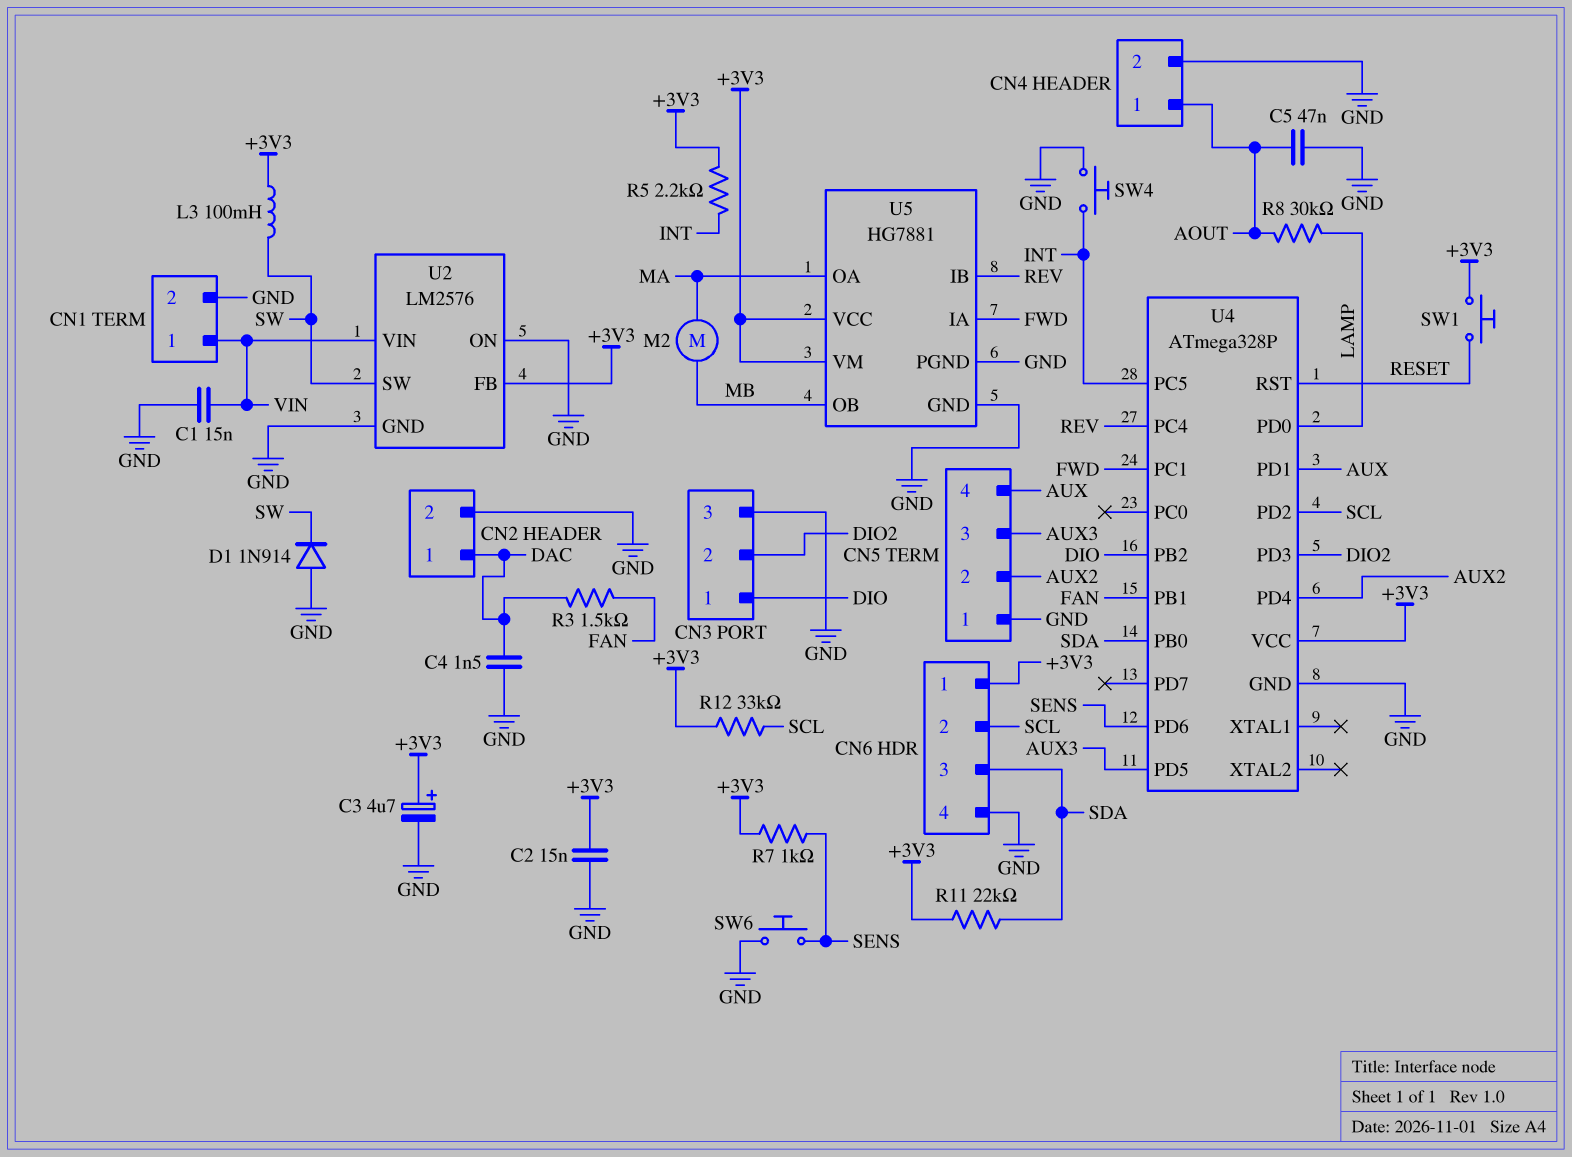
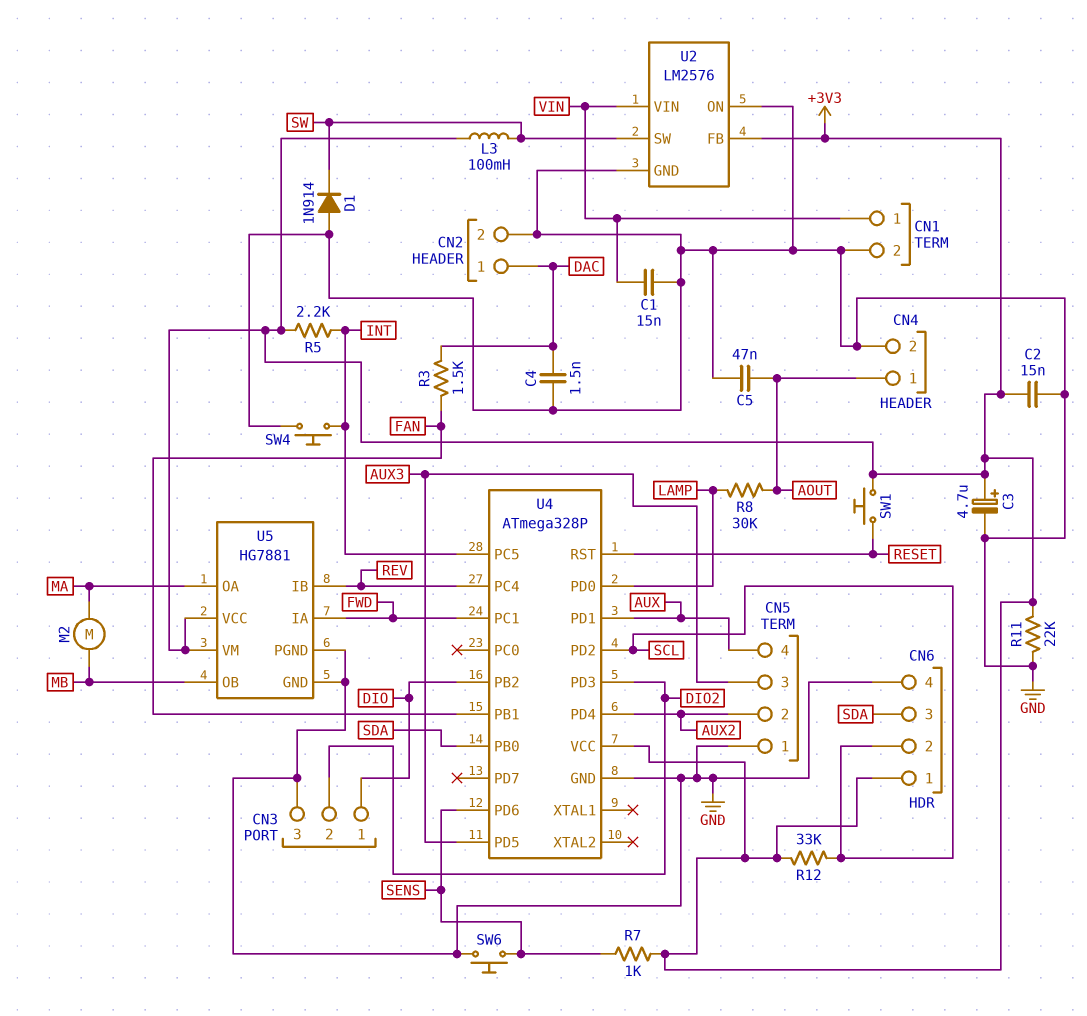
R11: 22k (+3V3, SDA) -> 22k (+3V3, GND)

